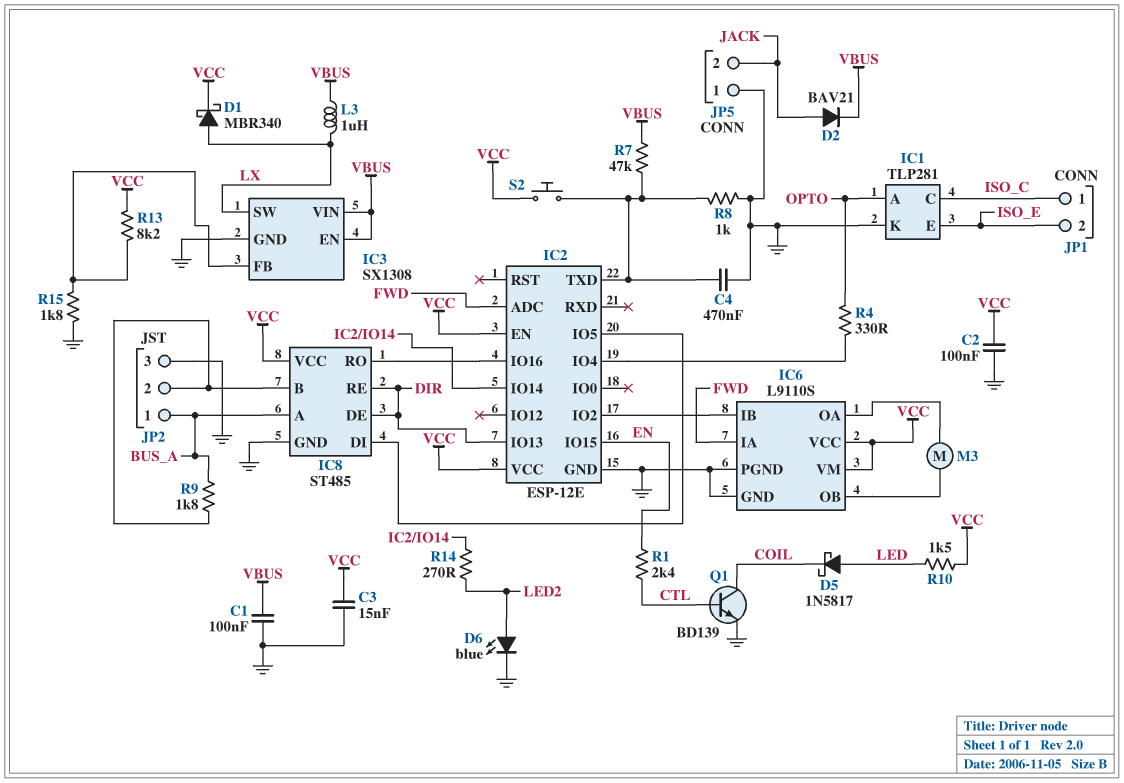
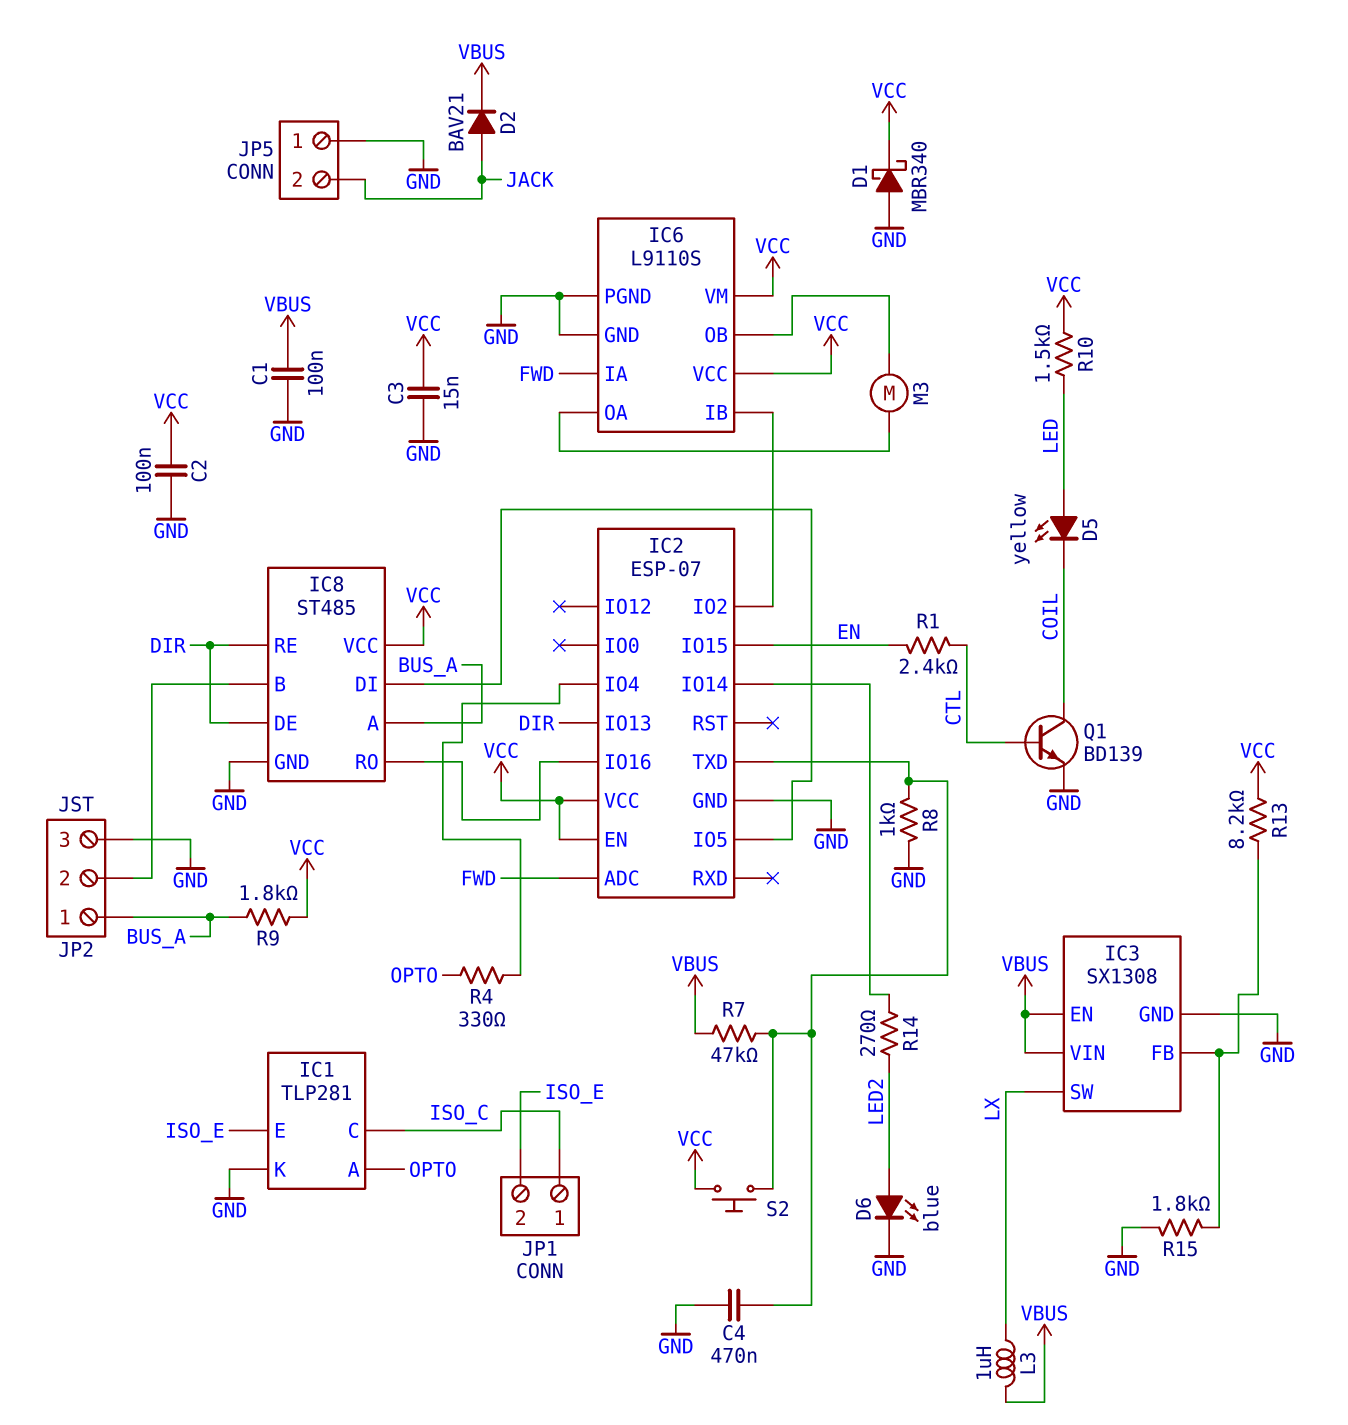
D1: schottky MBR340 (A LX, K VCC) -> schottky MBR340 (A GND, K VCC)
D5: schottky 1N5817 (A LED, K COIL) -> LED yellow (A LED, K COIL)
IC2: ESP-12E -> ESP-07
R9: 1.8k (BUS_A, IC8/B) -> 1.8k (BUS_A, VCC)

